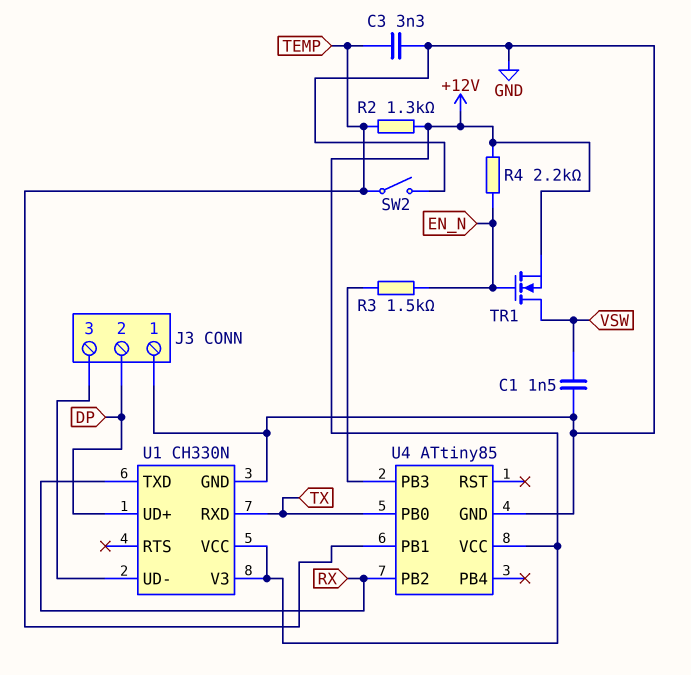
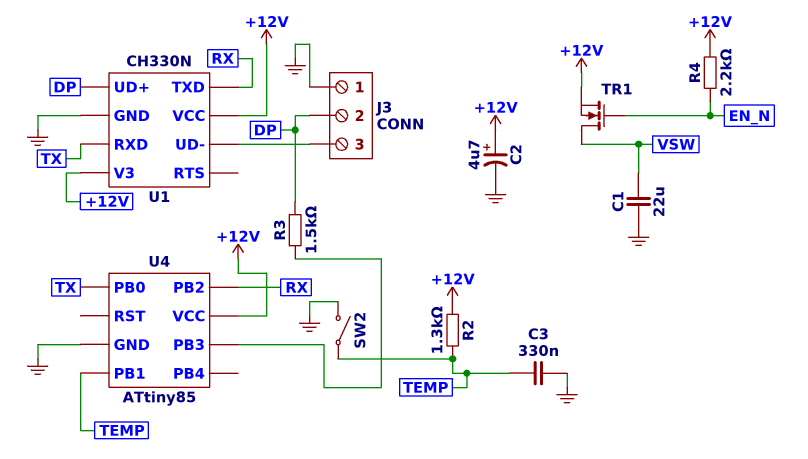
C1: 1.5nF (GND, VSW) -> 22uF (GND, VSW)
C2: none -> 4.7uF (plus +12V, minus GND)
C3: 3.3nF (GND, TEMP) -> 330nF (GND, TEMP)
R3: 1.5k (EN_N, U4/PB3) -> 1.5k (DP, U4/PB3)

